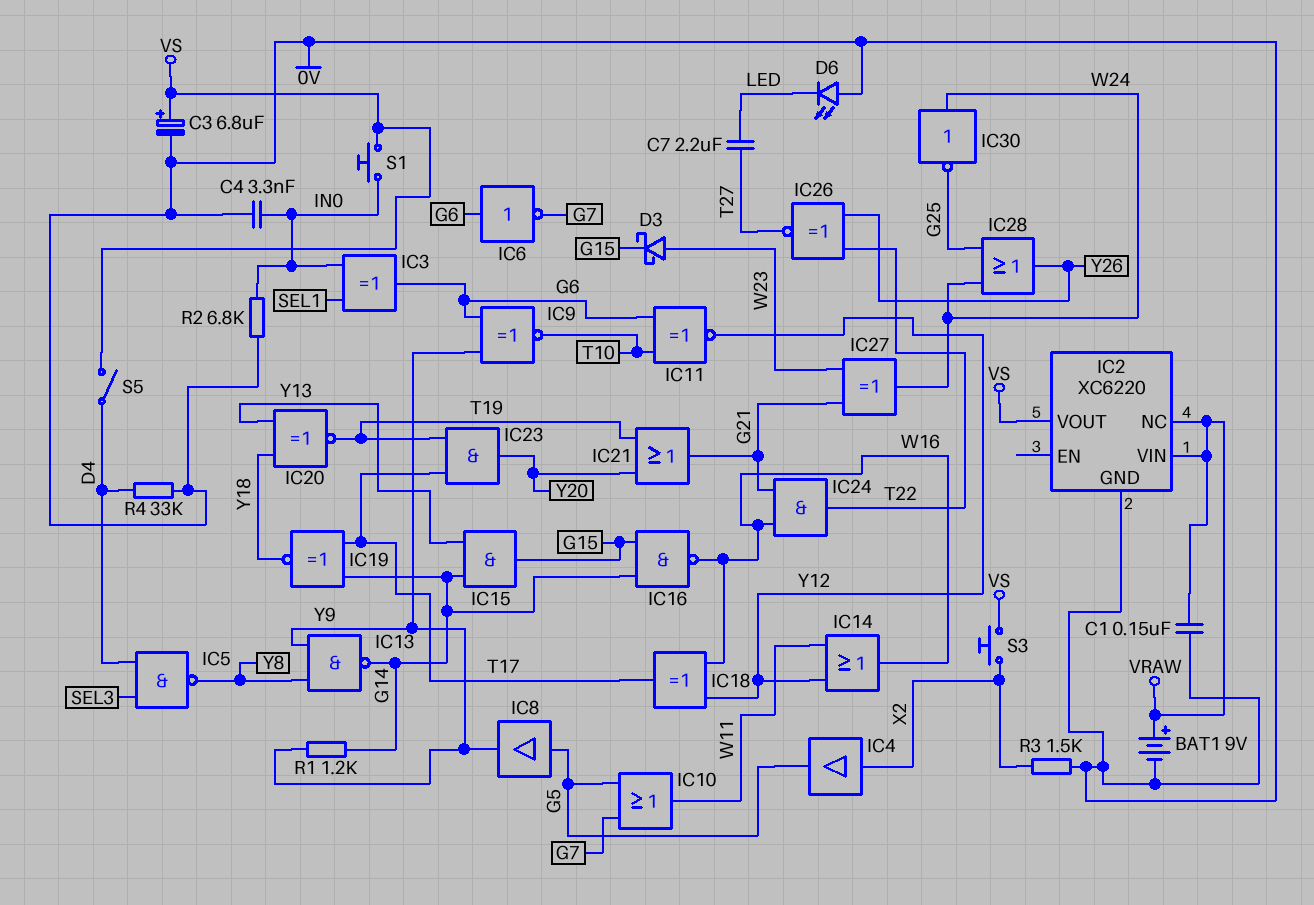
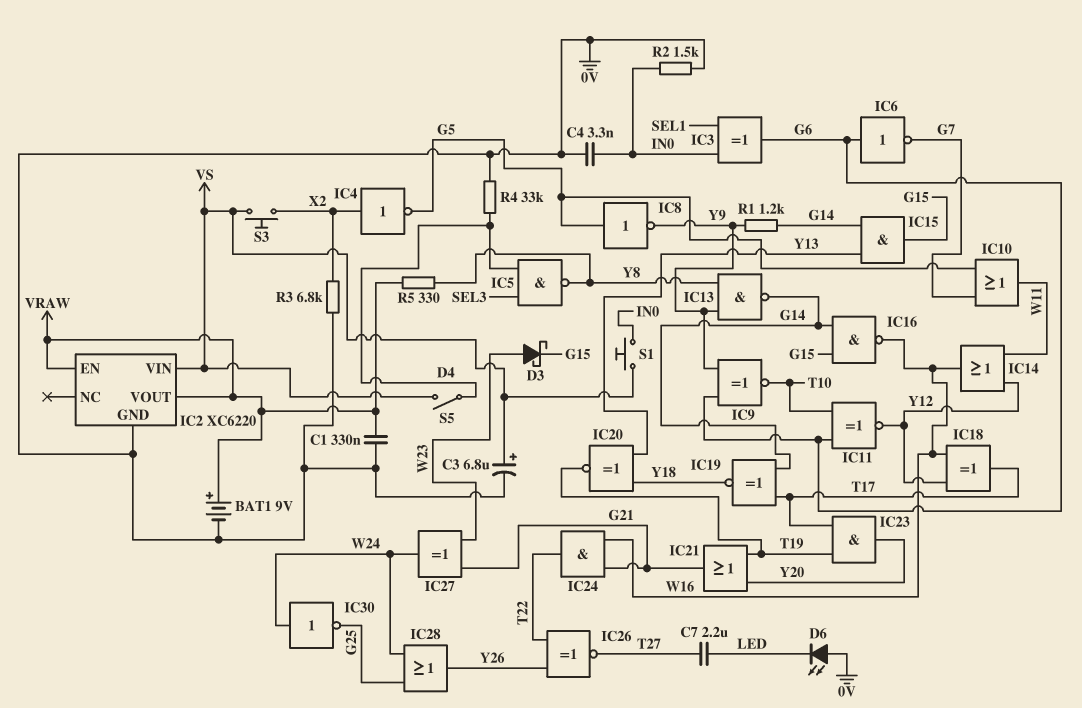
C1: 150nF (0V, VRAW) -> 330nF (0V, VRAW)
IC2 pin EN: none -> VRAW
IC2 pin NC: VRAW -> none
IC2 pin VIN: VRAW -> VS
IC2 pin VOUT: VS -> VRAW
IC4: buffer (in X2, out G5) -> NOT (in X2, out G5)
IC8: buffer (in G5, out Y9) -> NOT (in G5, out Y9)
R2: 6.8k (0V, IN0) -> 1.5k (0V, IN0)
R3: 1.5k (0V, X2) -> 6.8k (0V, X2)
R5: none -> 330 (VRAW, Y8)

